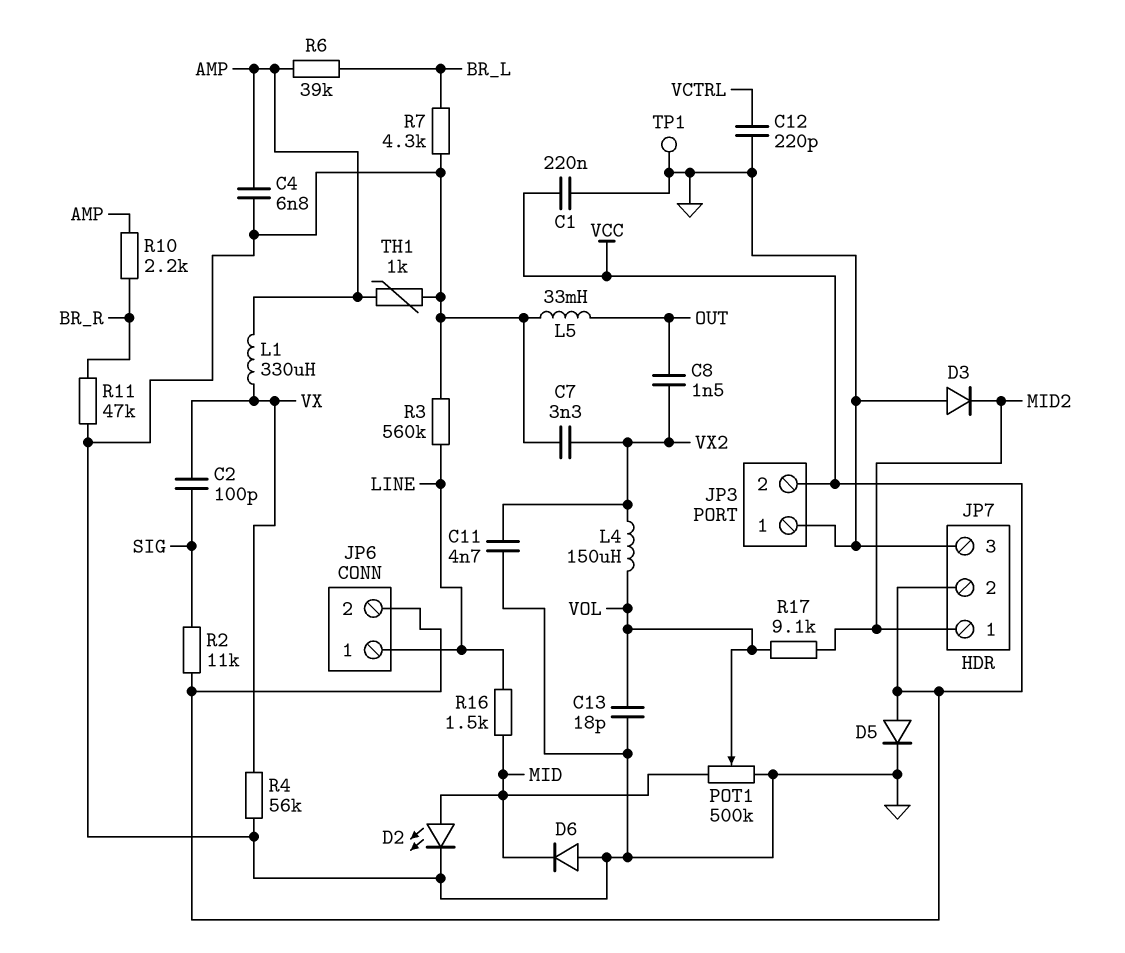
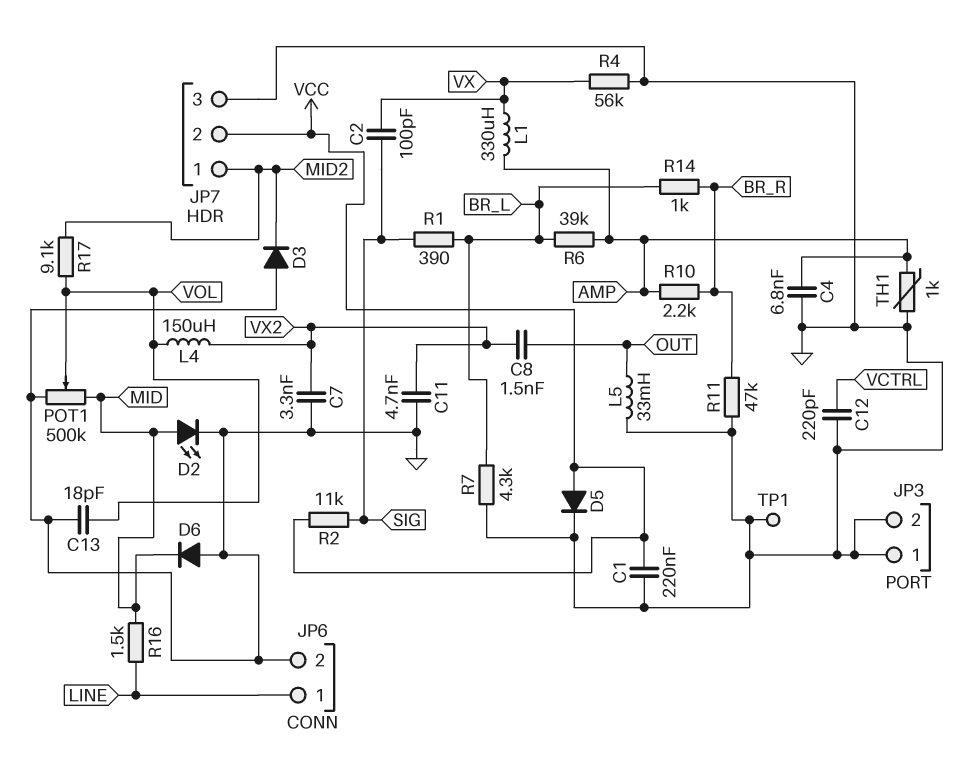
JP3 pin 2: VCC -> GND
JP6 pin 2: VCC -> GND
R1: none -> 390 (BR_L, SIG)
R3: 560k (GND, LINE) -> none
R14: none -> 1k (BR_L, BR_R)

